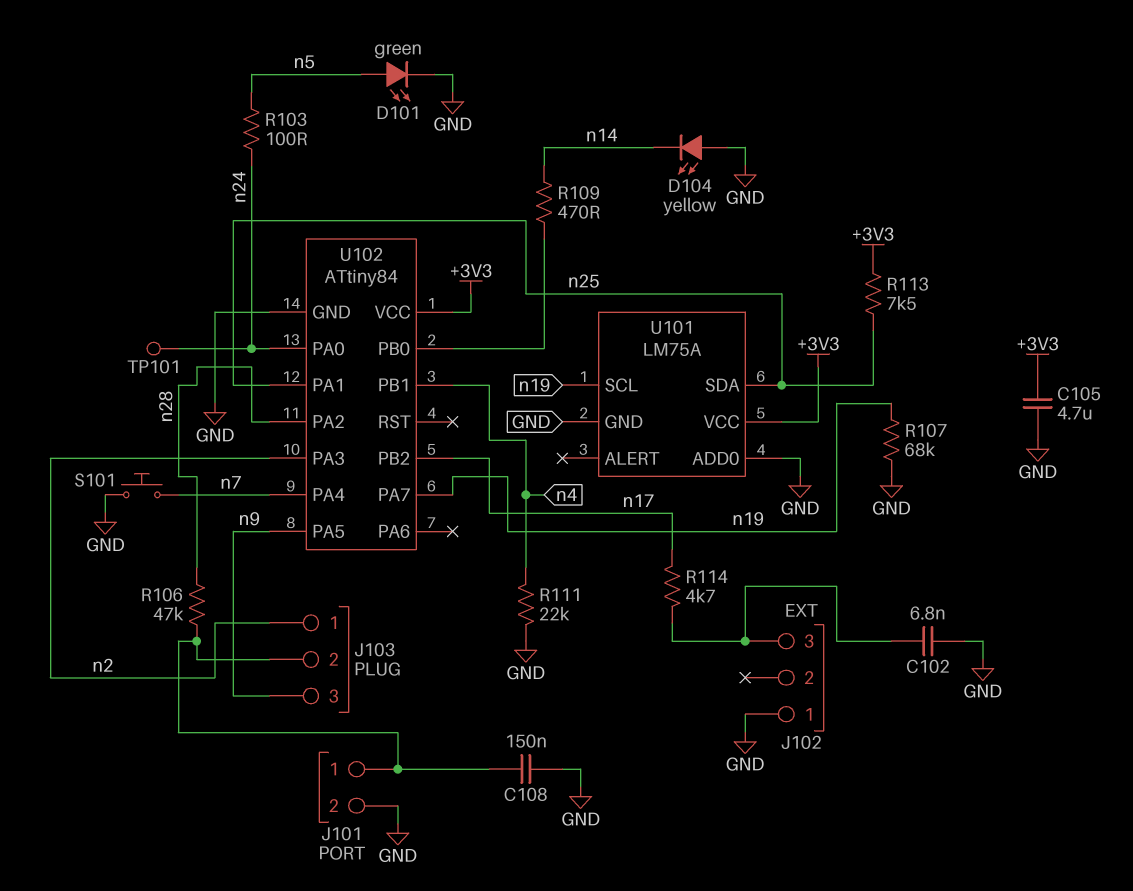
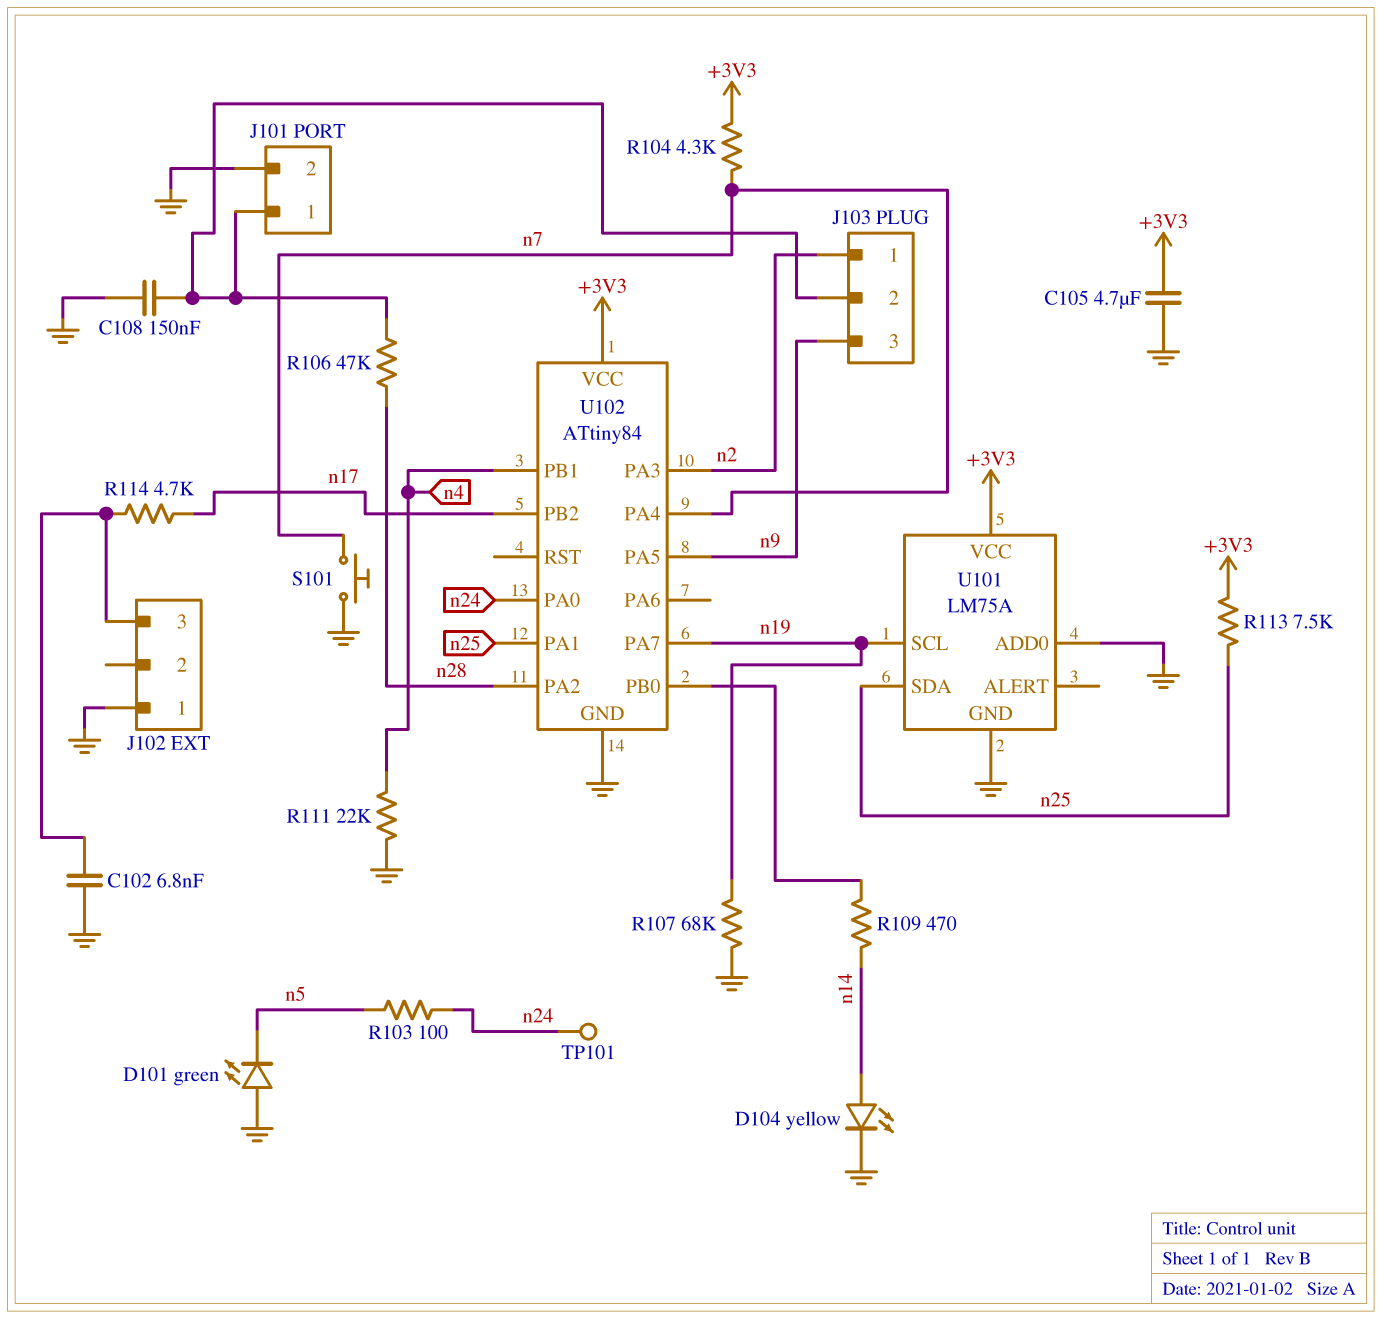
D101: LED green (A n5, K GND) -> LED green (A GND, K n5)
D104: LED yellow (A GND, K n14) -> LED yellow (A n14, K GND)
R104: none -> 4.3k (+3V3, n7)

